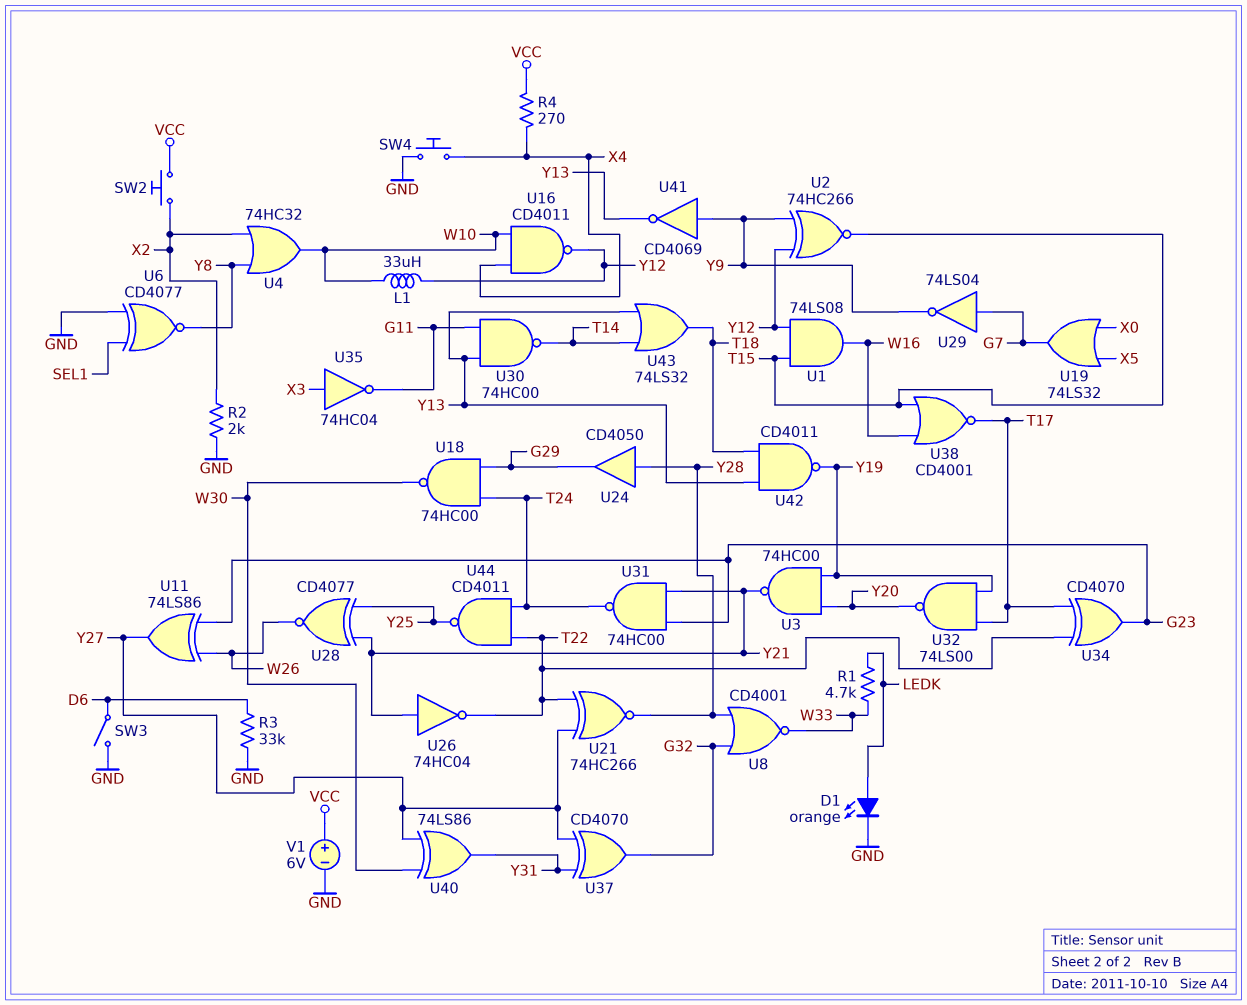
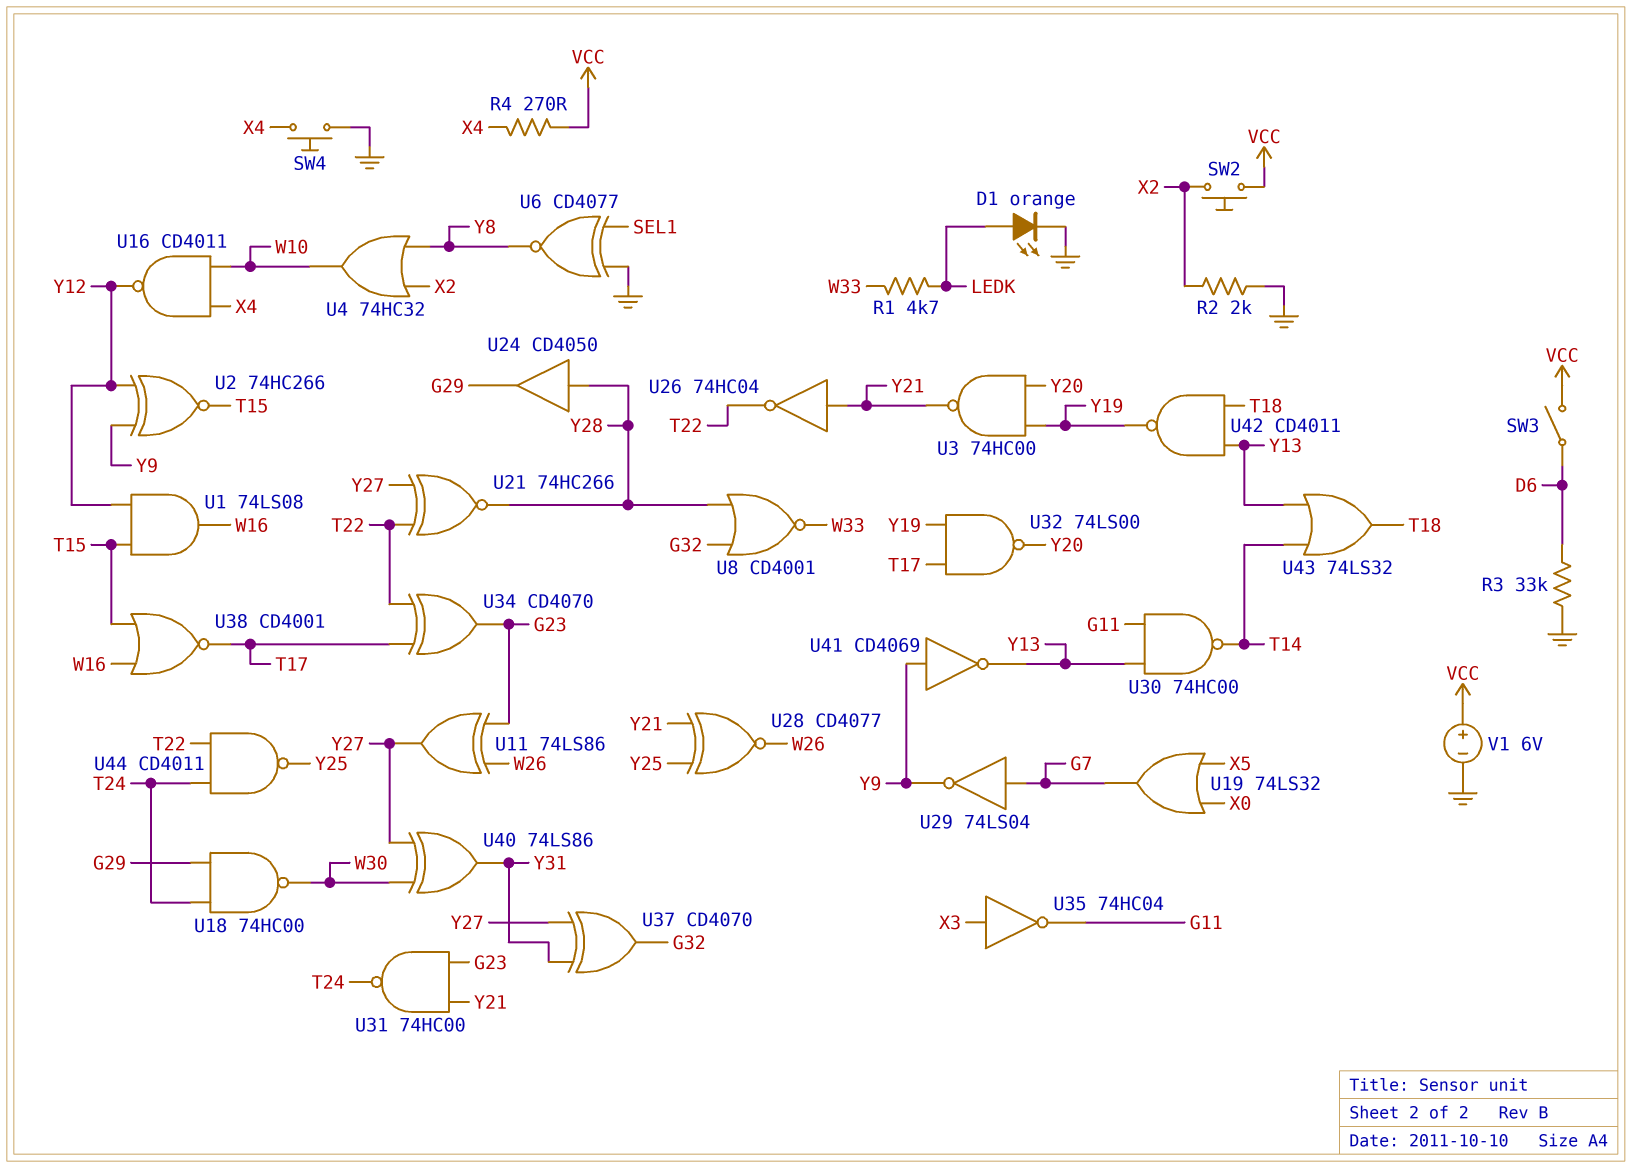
L1: 33uH (W10, Y12) -> none
SW3: switch (D6, GND) -> switch (D6, VCC)

